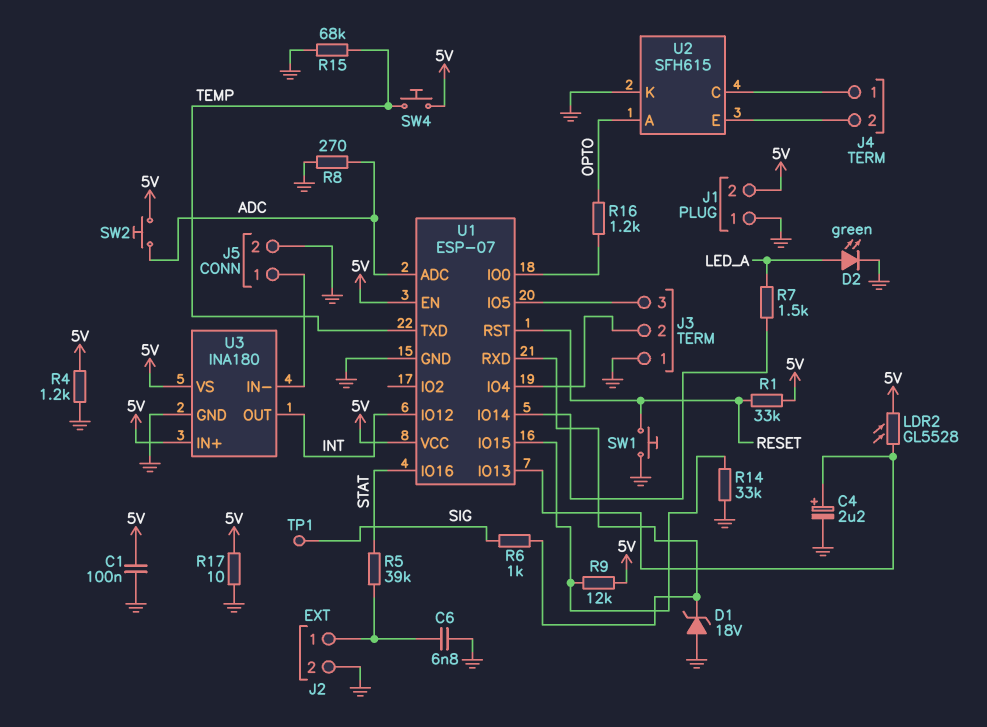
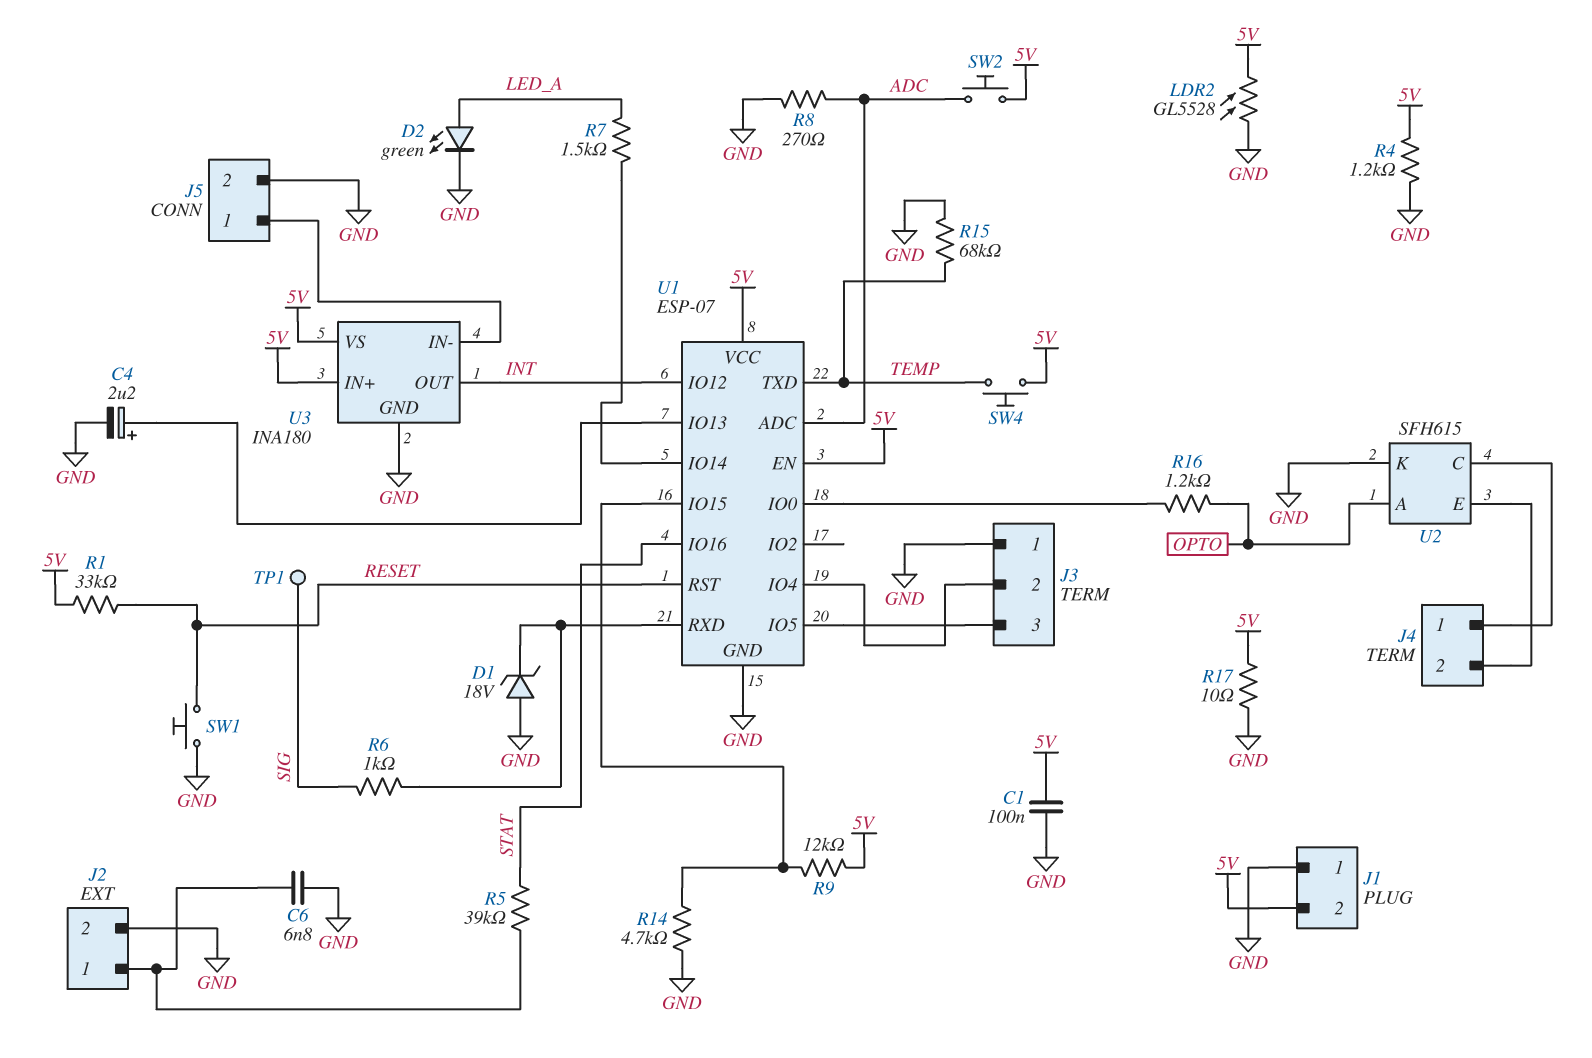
LDR2: GL5528 (5V, U1/IO13) -> GL5528 (5V, GND)
R14: 33k (GND, U1/IO15) -> 4.7k (GND, U1/IO15)

